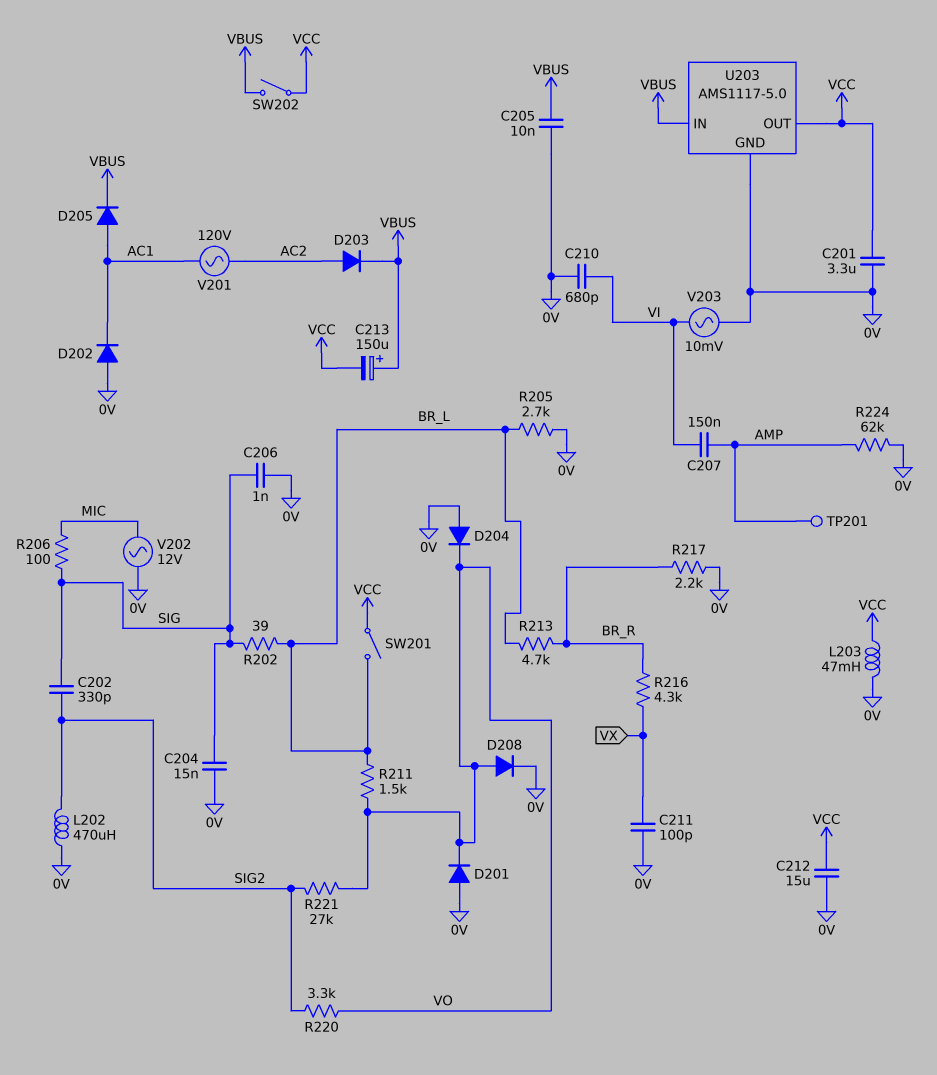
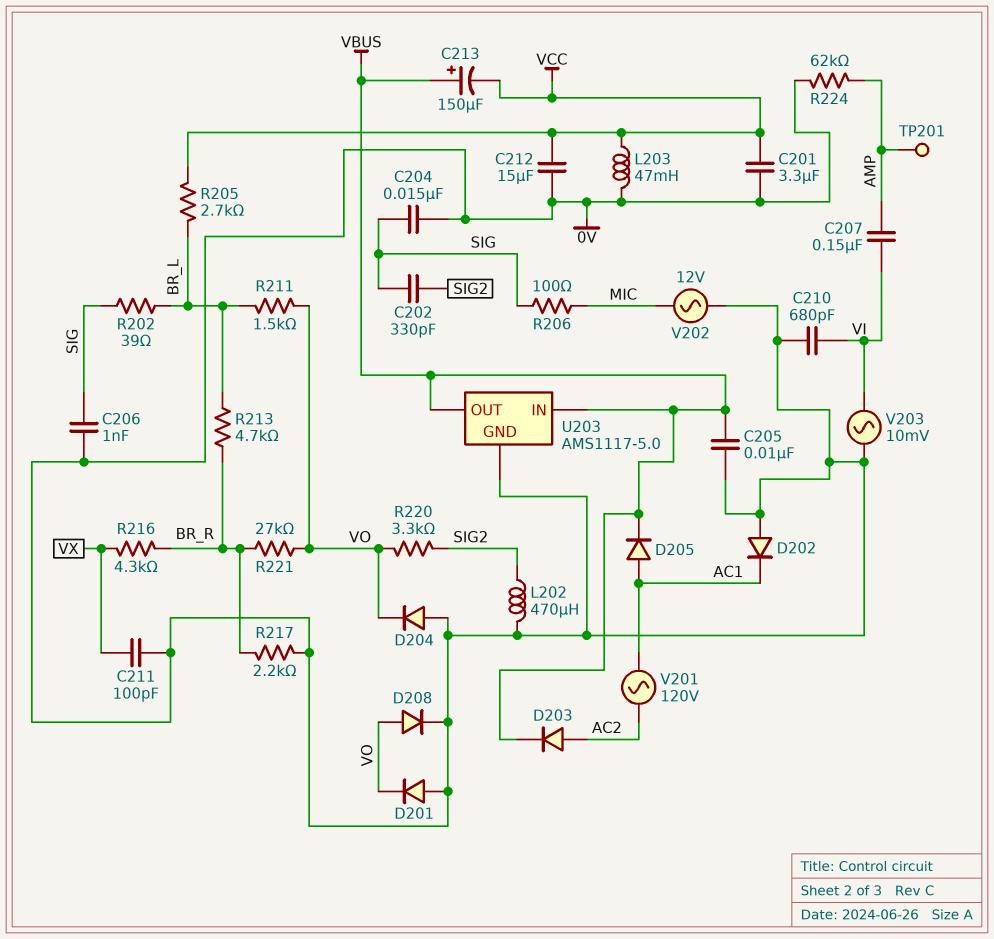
R205: 2.7k (0V, BR_L) -> 2.7k (BR_L, VCC)
R221: 27k (SIG2, VO) -> 27k (BR_R, VO)
SW201: switch (BR_L, VCC) -> none
SW202: switch (VBUS, VCC) -> none
U203 pin OUT: VCC -> VBUS

